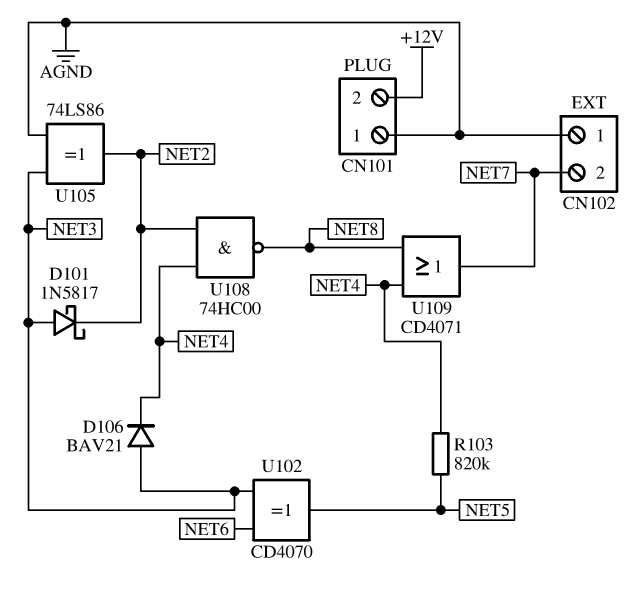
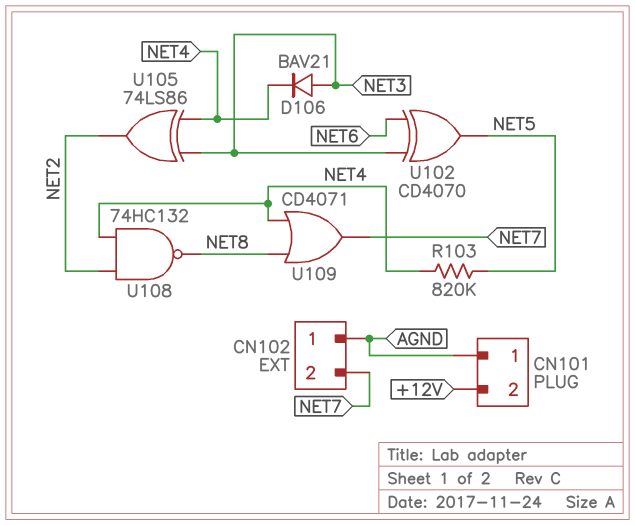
D101: schottky 1N5817 (A NET3, K NET2) -> none
U105: XOR 74LS86 (in AGND, in NET3, out NET2) -> XOR 74LS86 (in NET3, in NET4, out NET2)
U108: NAND 74HC00 (in NET2, in NET4, out NET8) -> NAND 74HC132 (in NET2, in NET4, out NET8)

